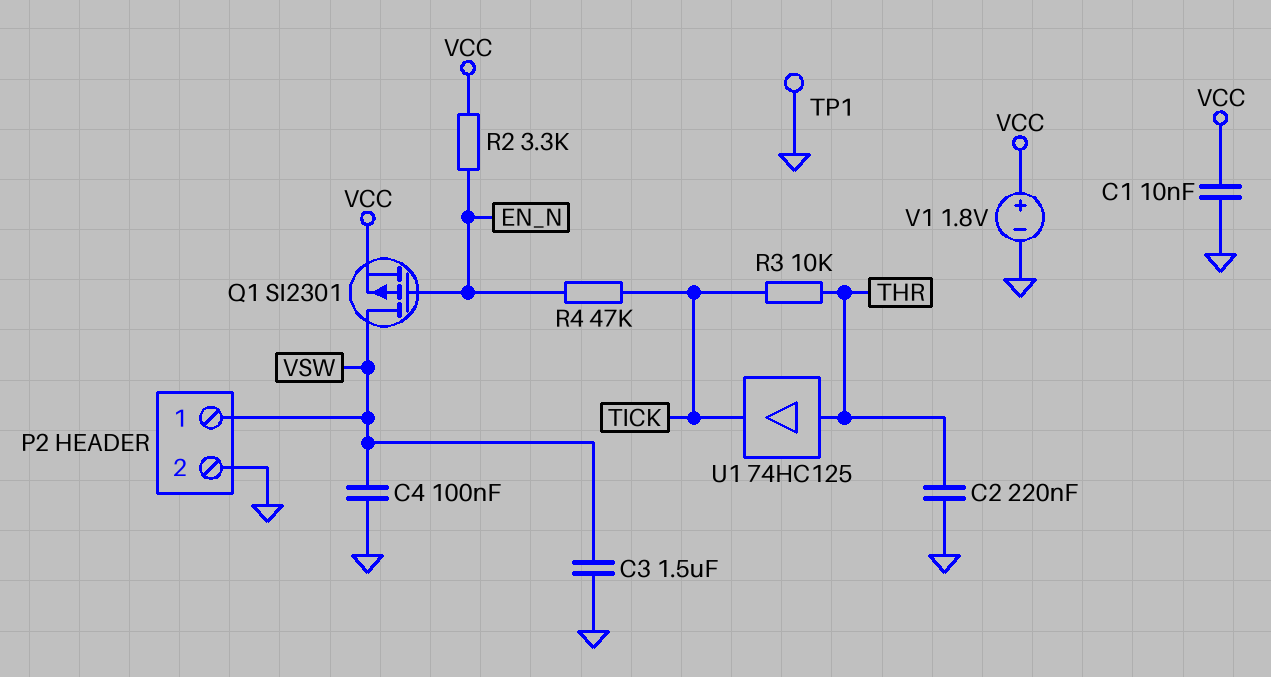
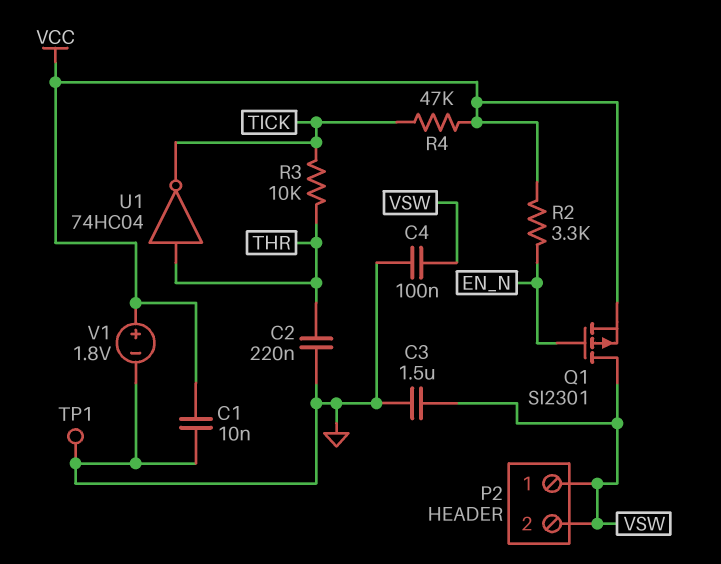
P2 pin 2: GND -> VSW
R4: 47k (EN_N, TICK) -> 47k (TICK, VCC)
U1: buffer 74HC125 (in THR, out TICK) -> NOT 74HC04 (in THR, out TICK)

